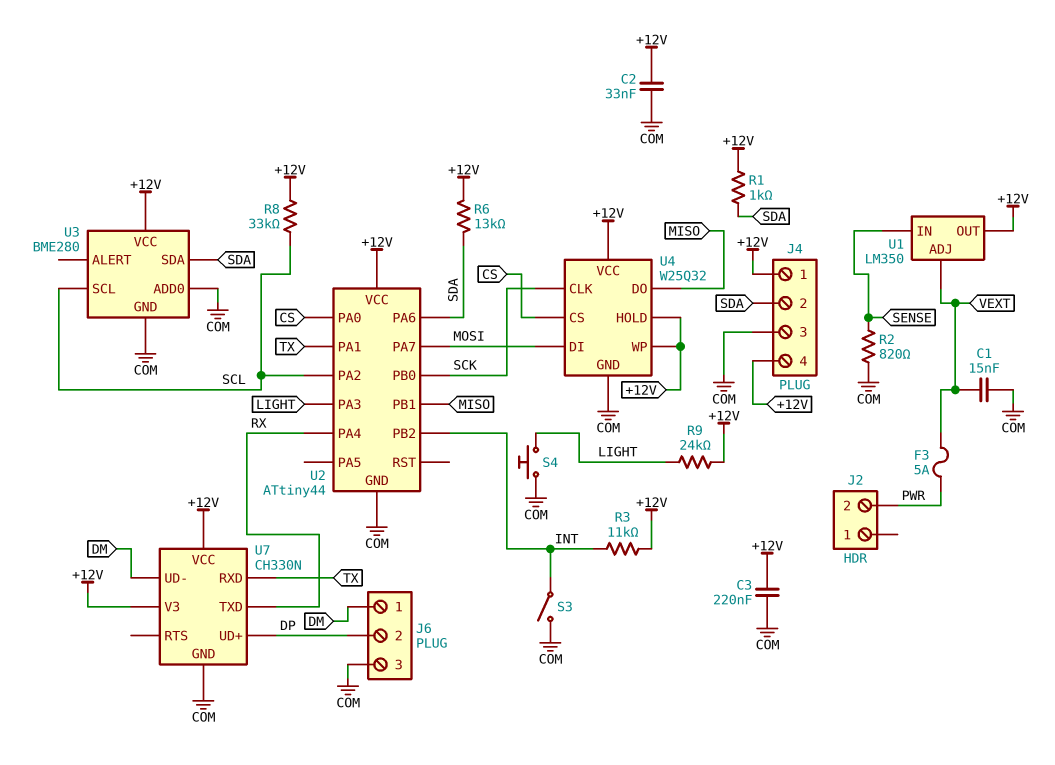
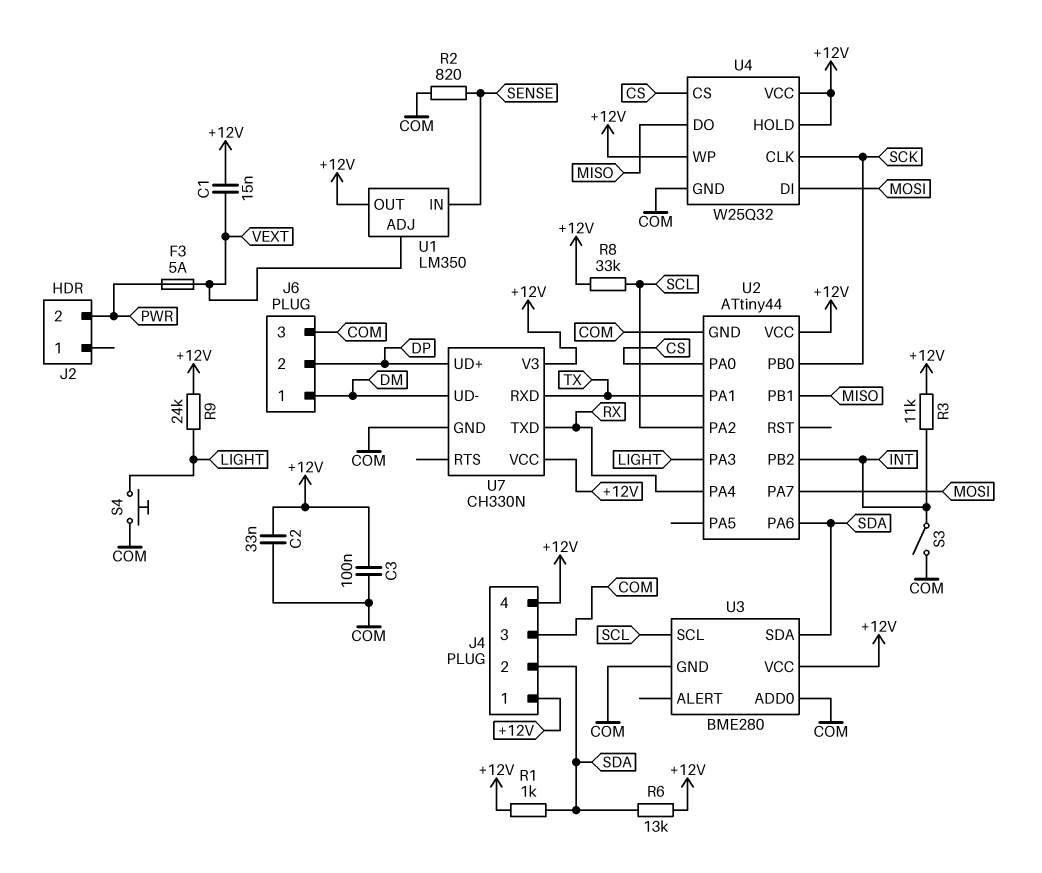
C1: 15nF (COM, VEXT) -> 15nF (+12V, VEXT)
C3: 220nF (+12V, COM) -> 100nF (+12V, COM)

